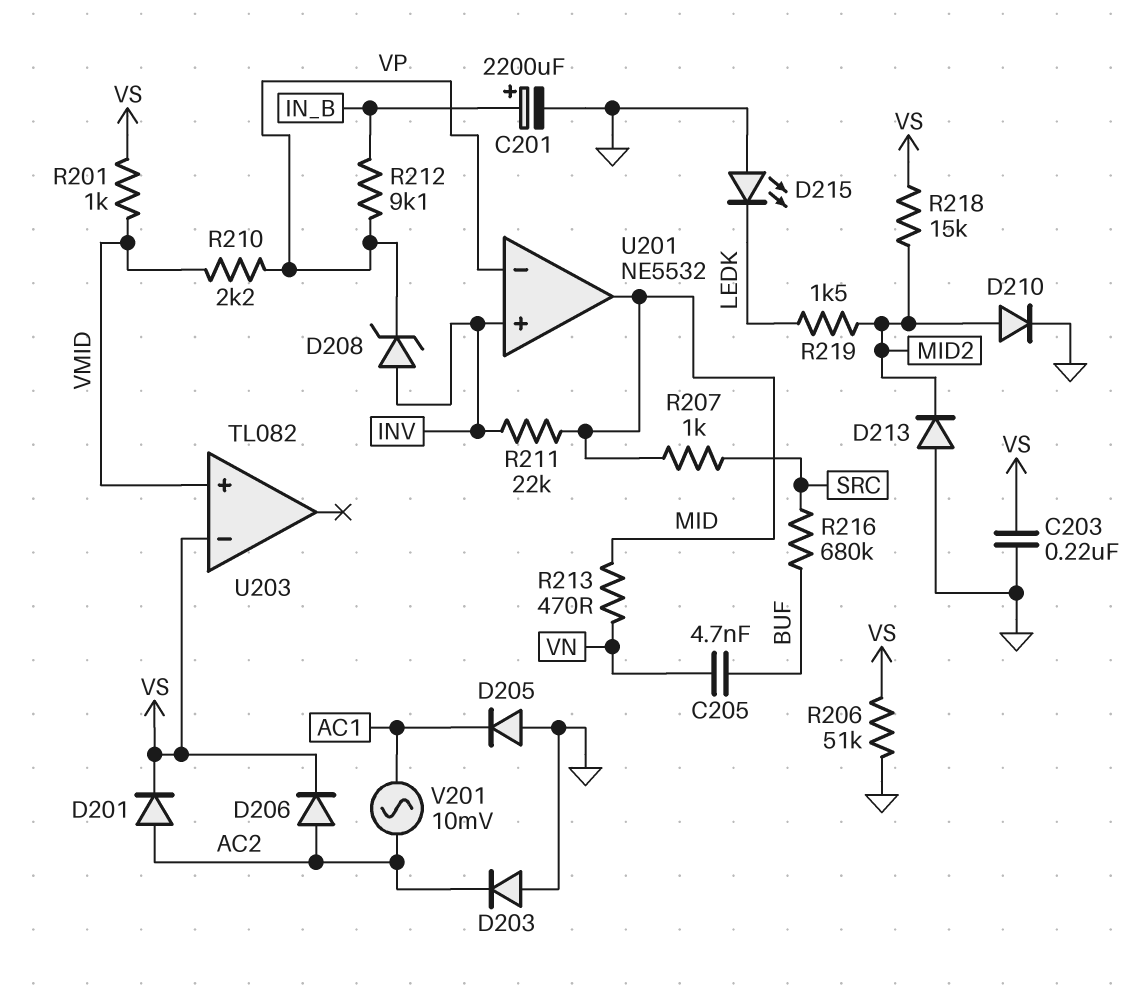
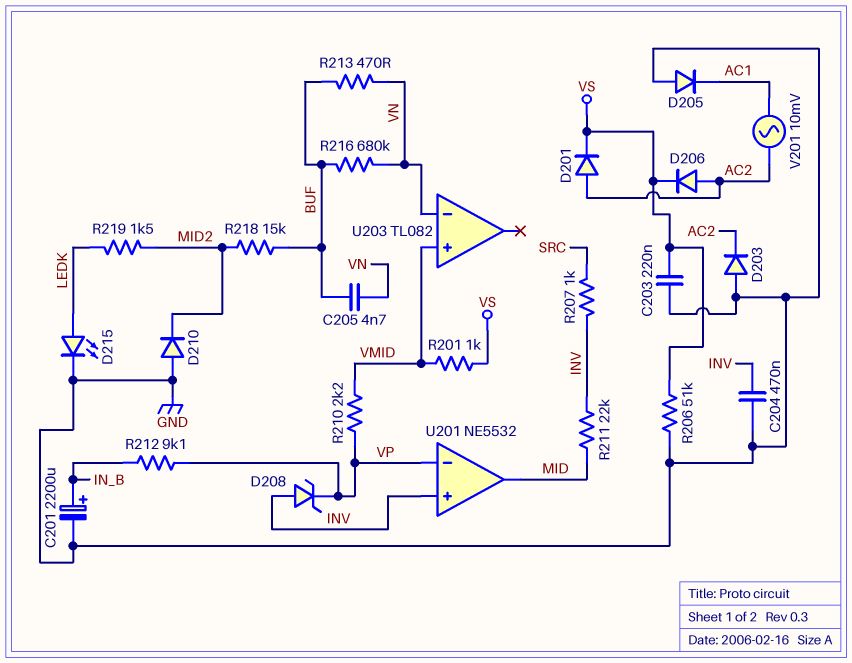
C204: none -> 470nF (GND, INV)
D210: diode (A MID2, K GND) -> diode (A GND, K MID2)
D213: diode (A GND, K MID2) -> none
D215: LED (A GND, K LEDK) -> LED (A LEDK, K GND)
R207: 1k (MID, SRC) -> 1k (INV, SRC)
R213: 470 (MID, VN) -> 470 (BUF, VN)
R216: 680k (BUF, SRC) -> 680k (BUF, VN)
R218: 15k (MID2, VS) -> 15k (BUF, MID2)
U203 pin in-: VS -> VN

